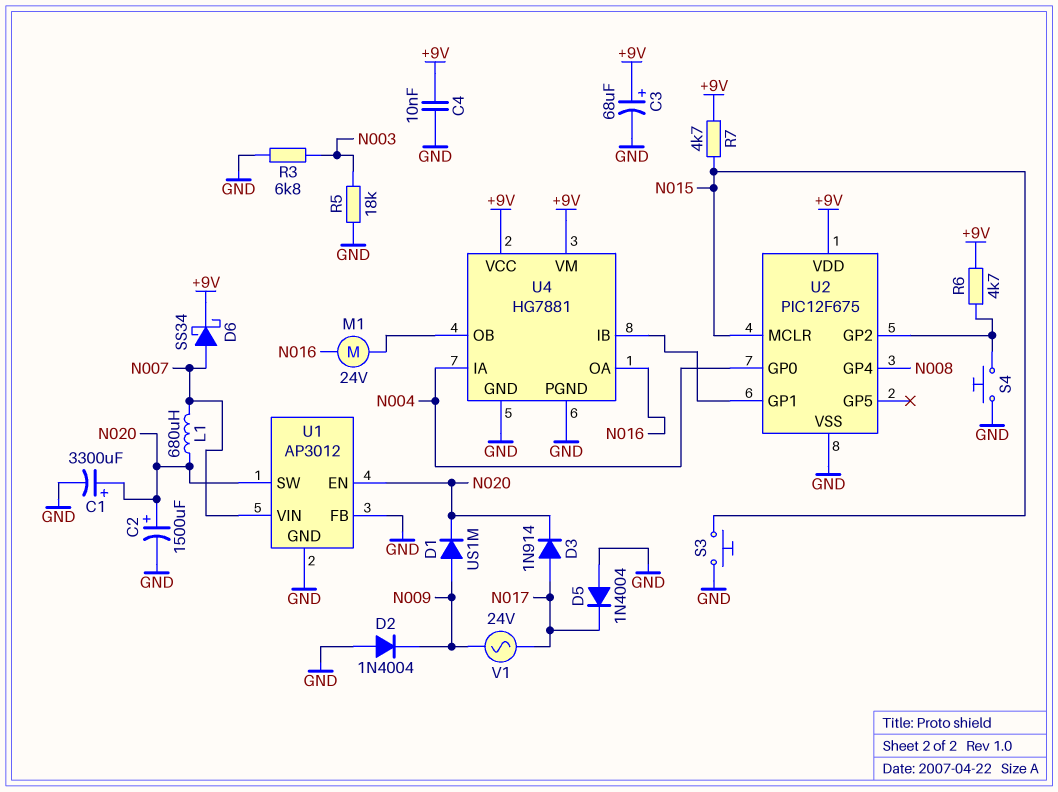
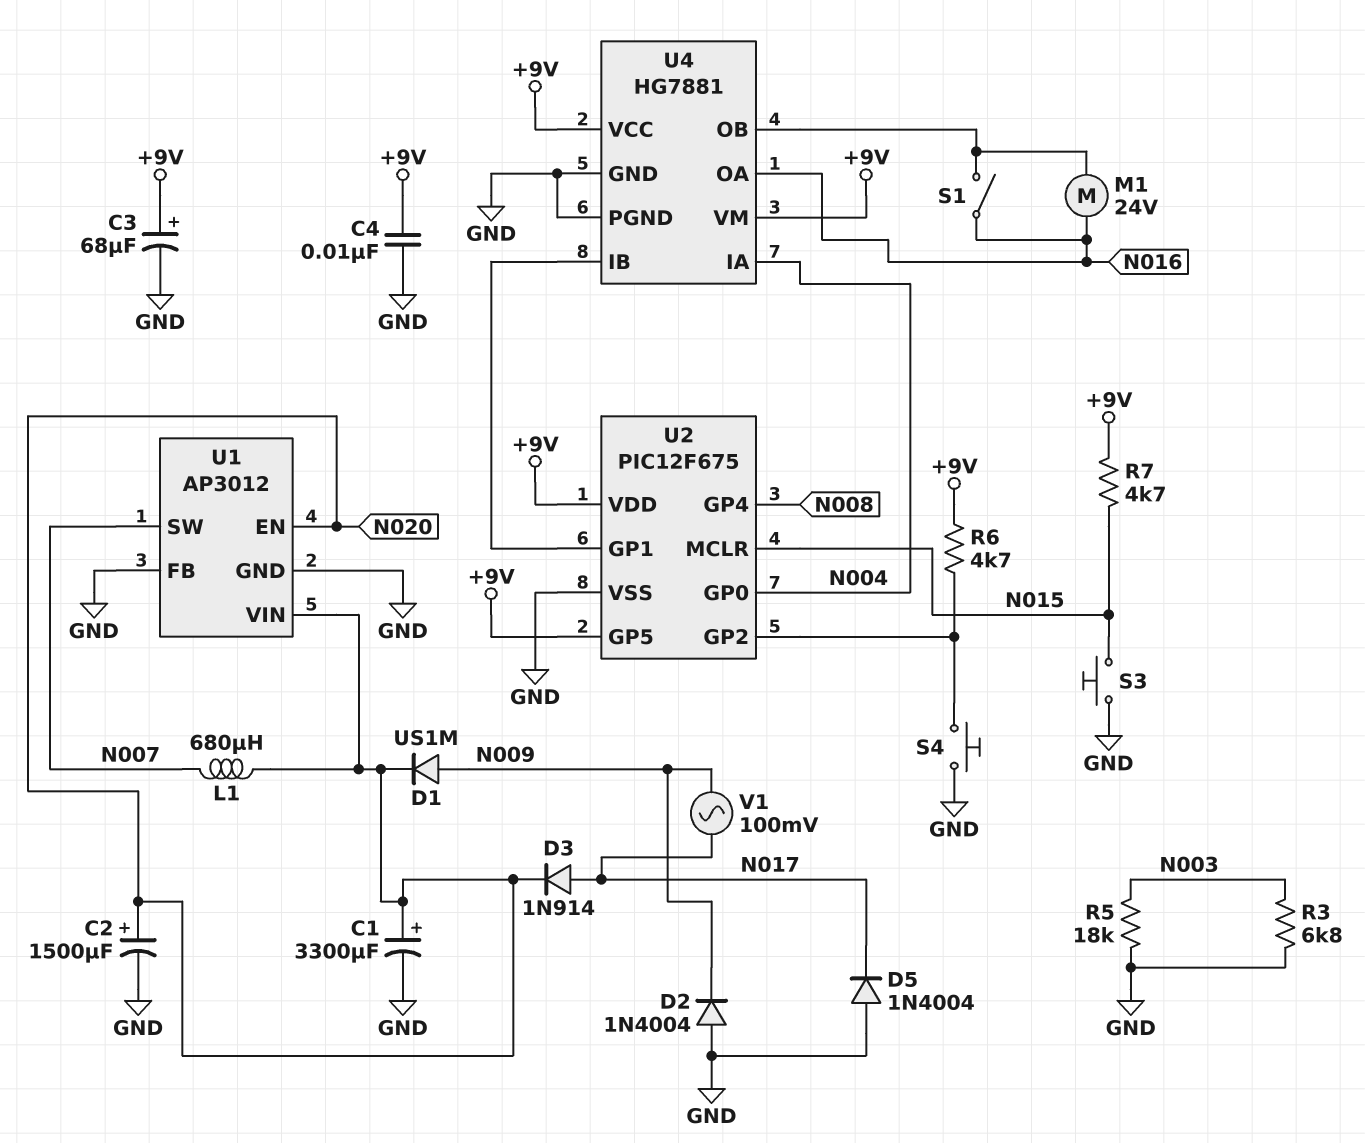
D6: schottky SS34 (A N007, K +9V) -> none
S1: none -> switch (N016, U4/OB)
U1 pin SW: N020 -> N007
U1 pin VIN: N007 -> N020
U2 pin GP5: none -> +9V
V1: AC 24V (N009, N017) -> AC 100mV (N009, N017)

